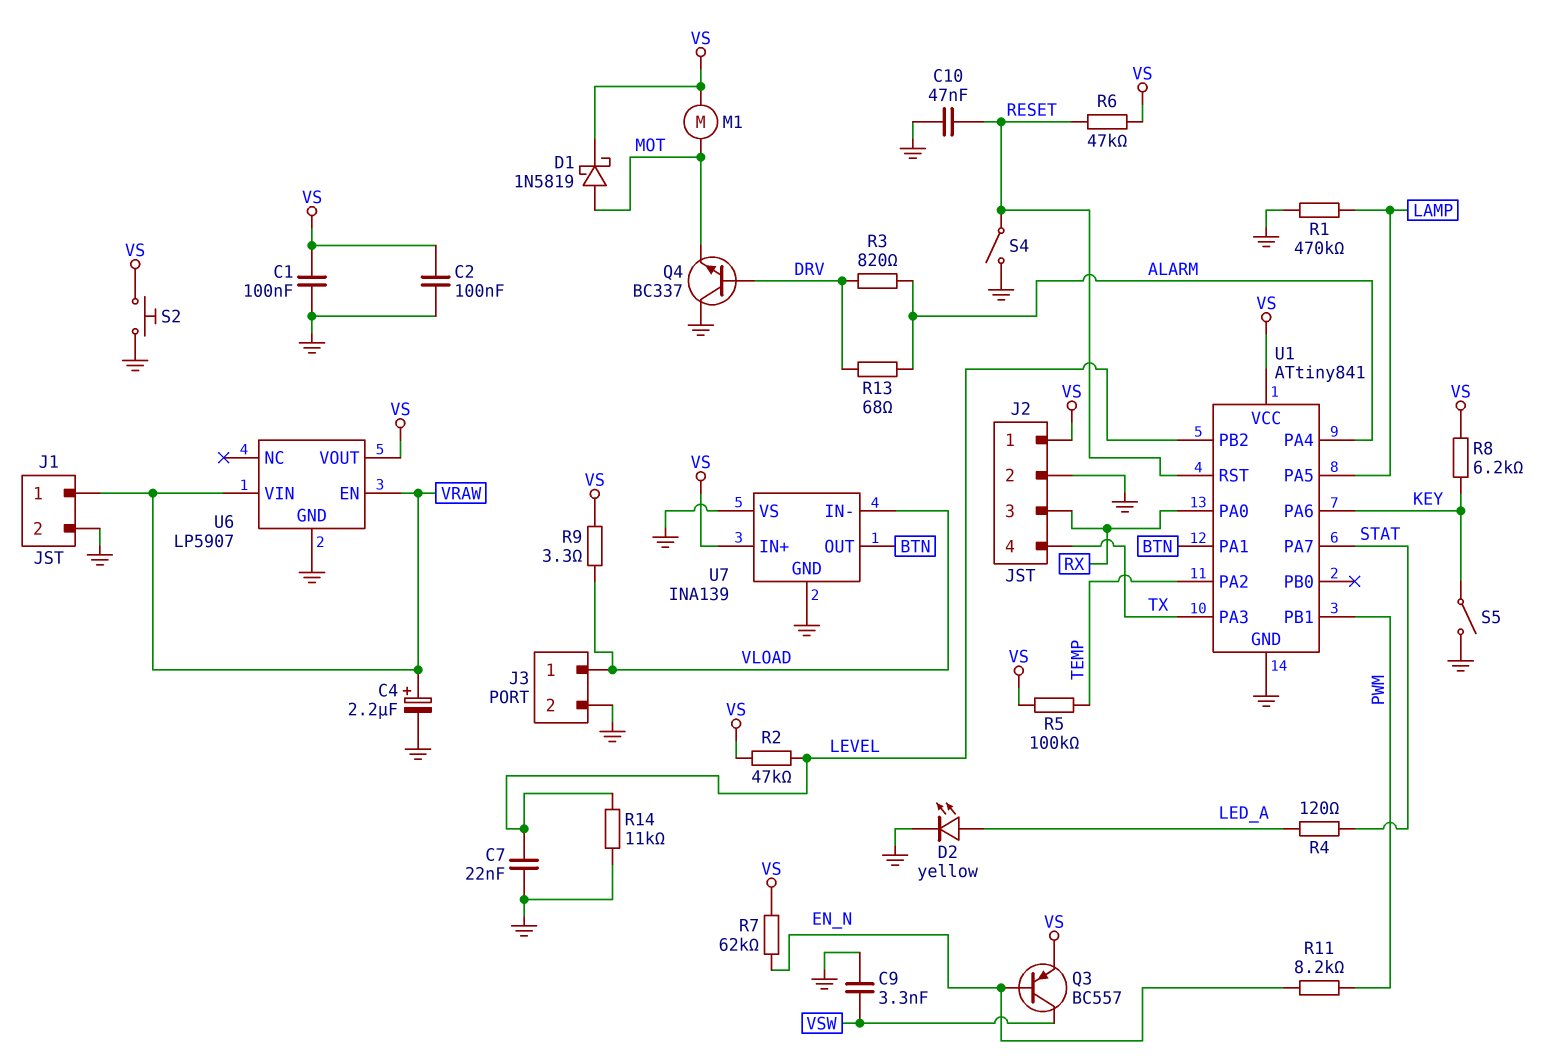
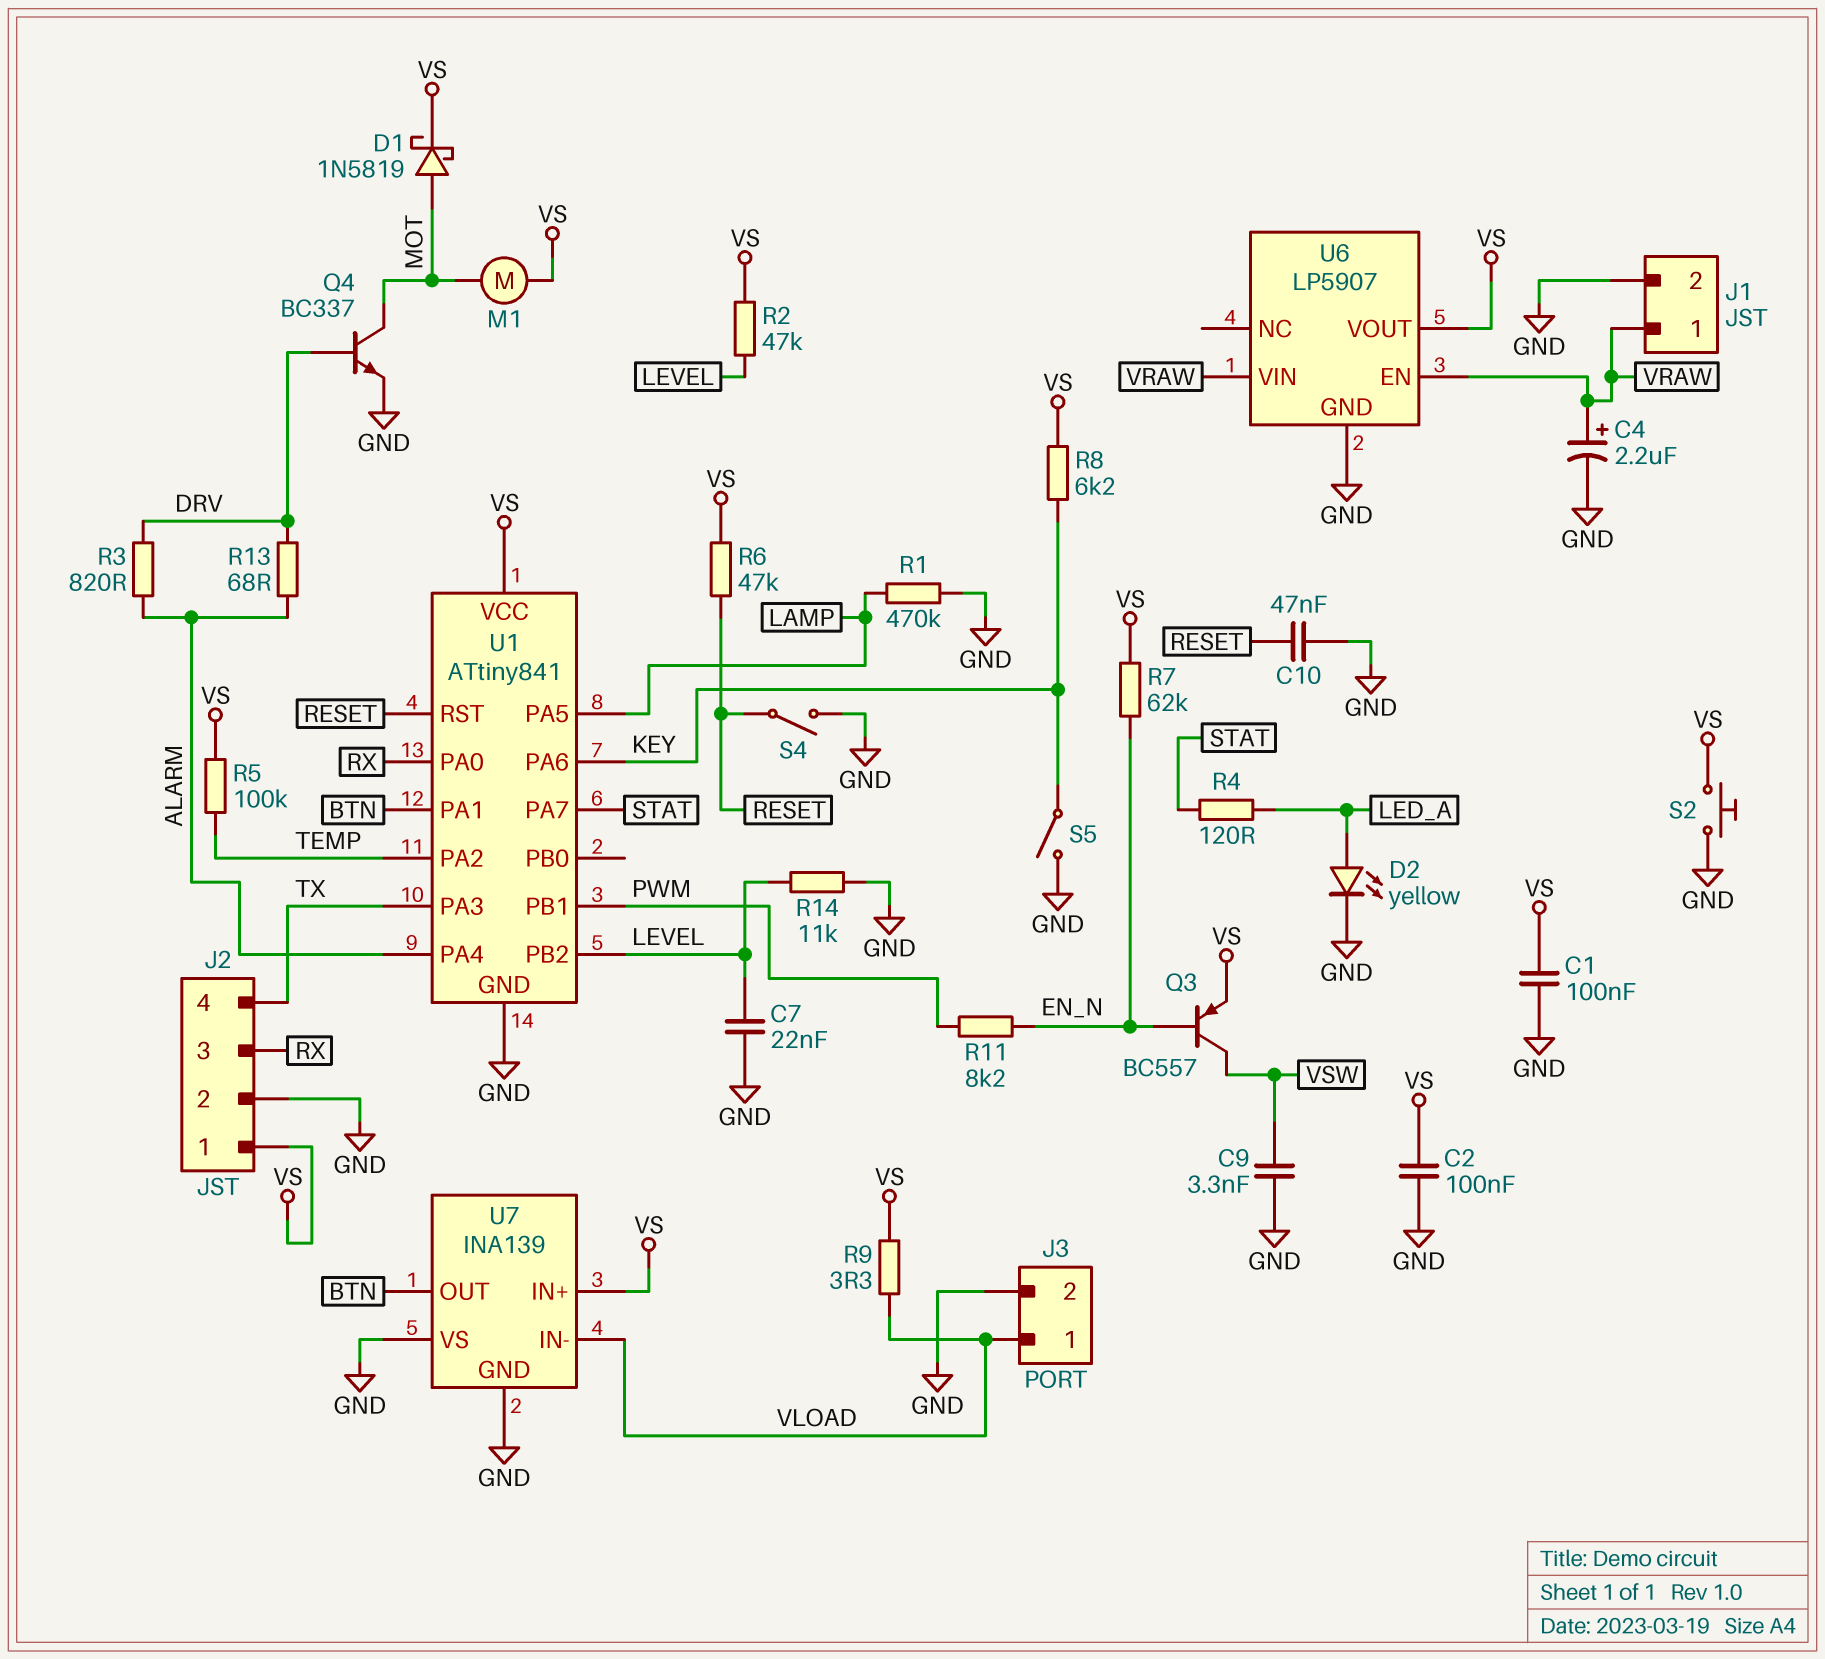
Q4: NPN BC337 (B DRV, C GND, E MOT) -> NPN BC337 (B DRV, C MOT, E GND)

